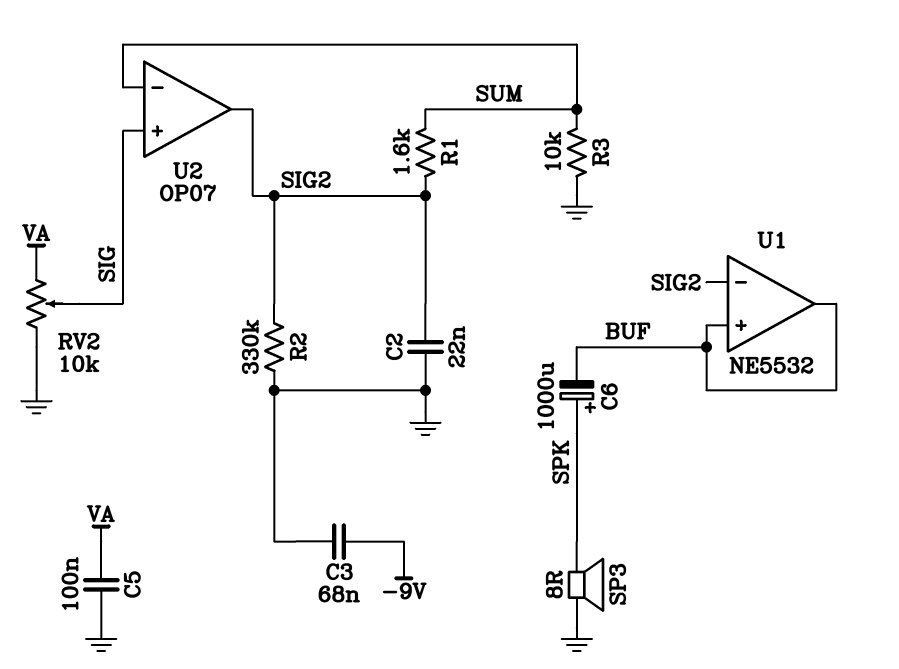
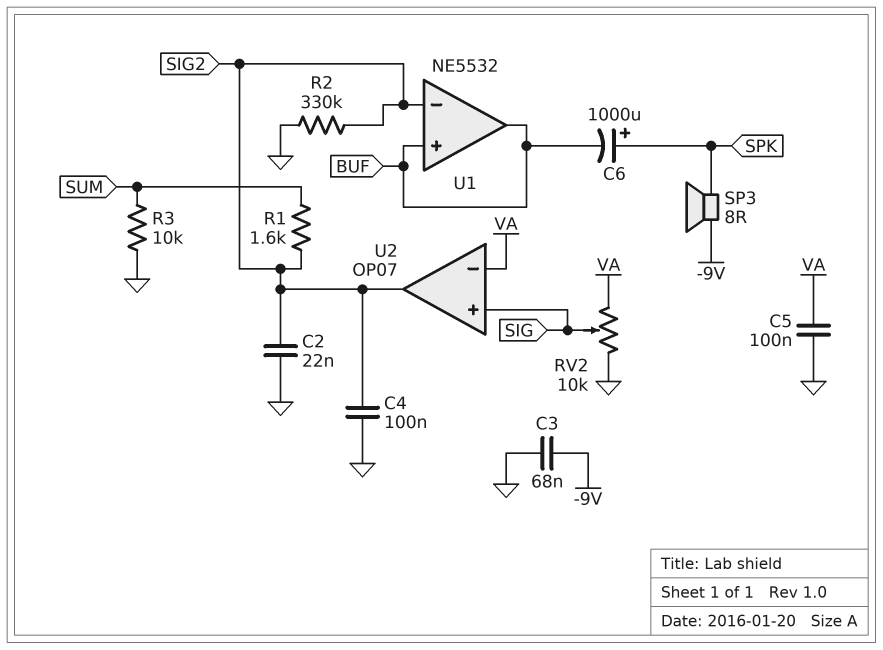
C4: none -> 100nF (GND, SIG2)
SP3: speaker 8R (GND, SPK) -> speaker 8R (-9V, SPK)
U2 pin in-: SUM -> VA

